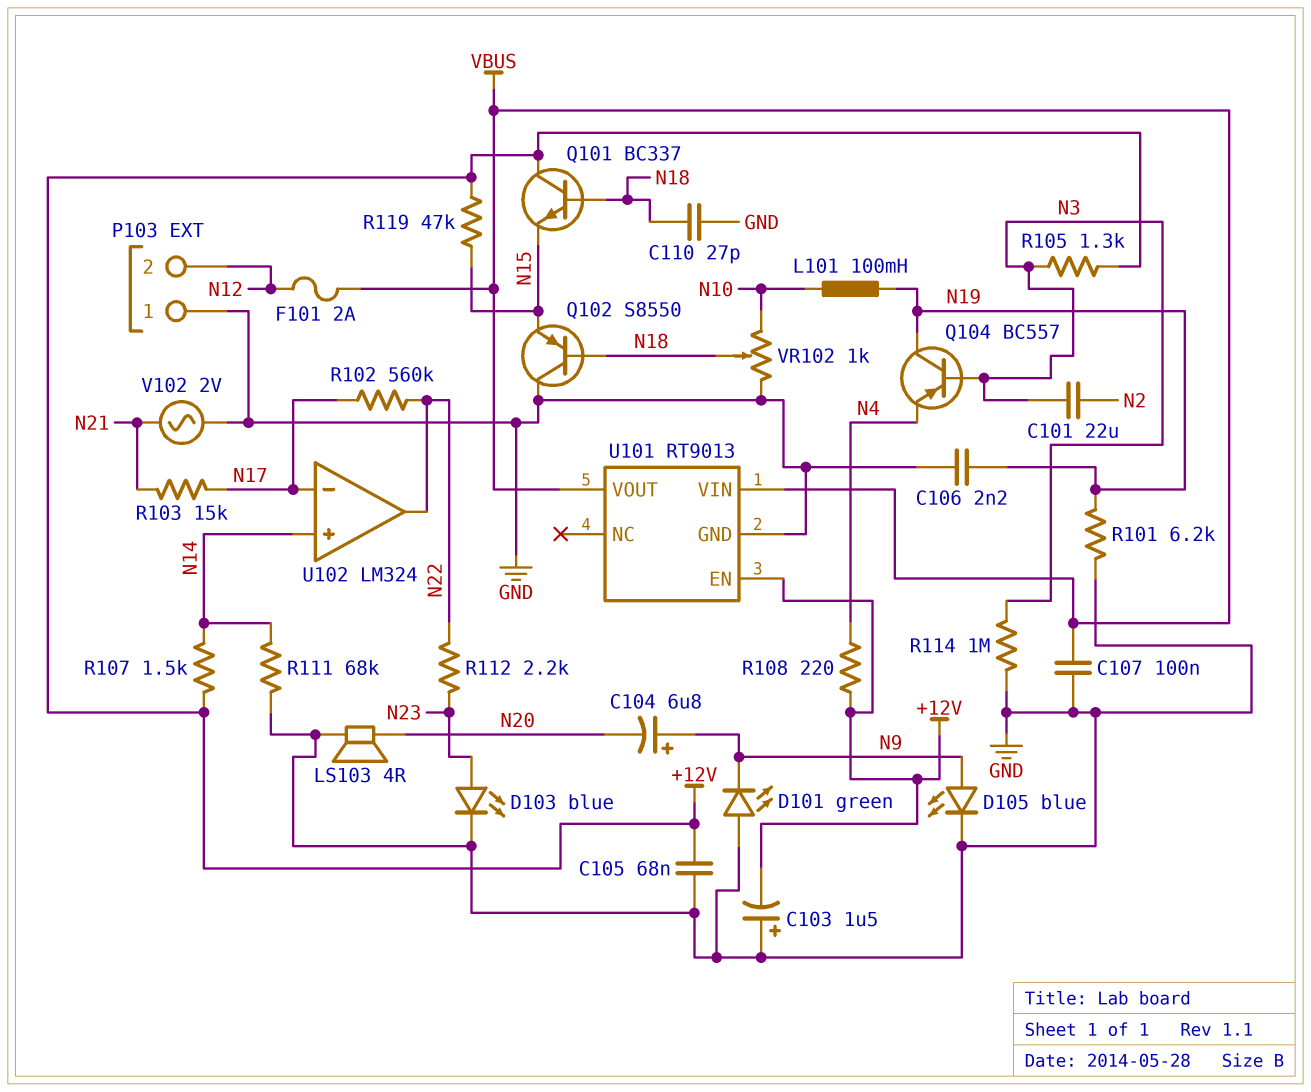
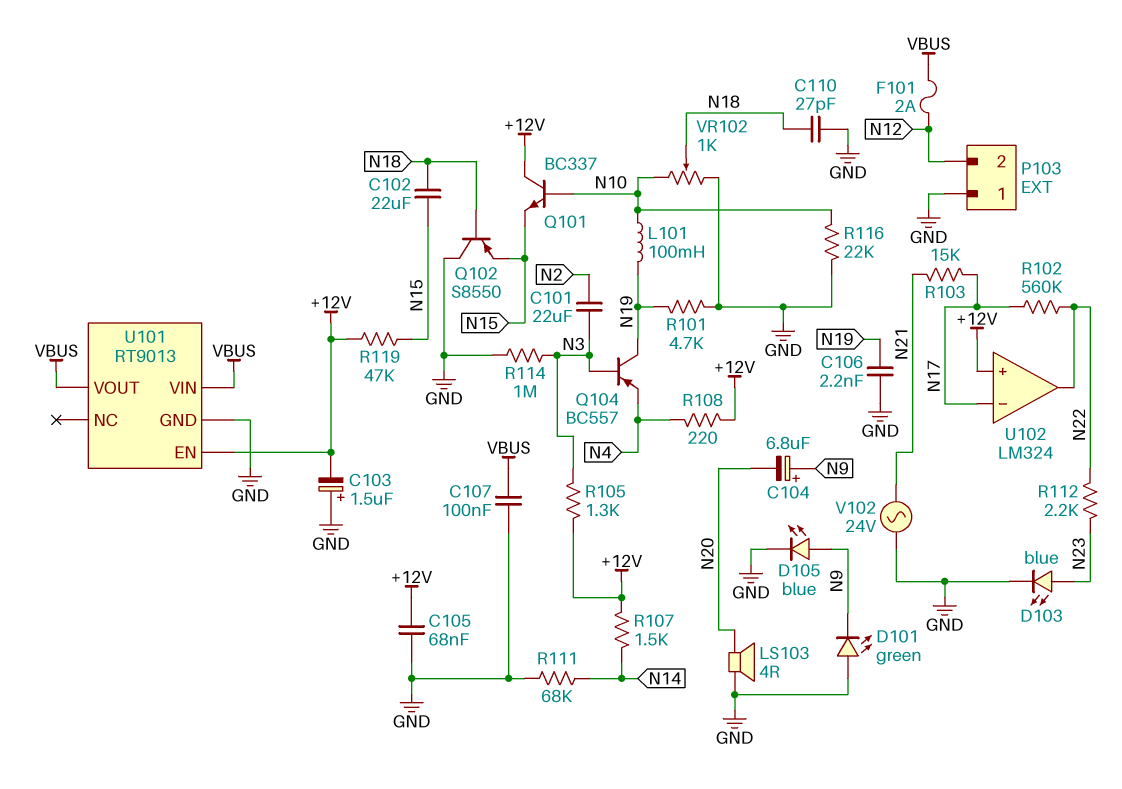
C102: none -> 22uF (N15, N18)
Q101: NPN BC337 (B N18, C +12V, E N15) -> NPN BC337 (B N10, C +12V, E N15)
R101: 6.2k (GND, N19) -> 4.7k (GND, N19)
R116: none -> 22k (GND, N10)
U102 pin in+: N14 -> +12V
V102: AC 2V (GND, N21) -> AC 24V (GND, N21)

